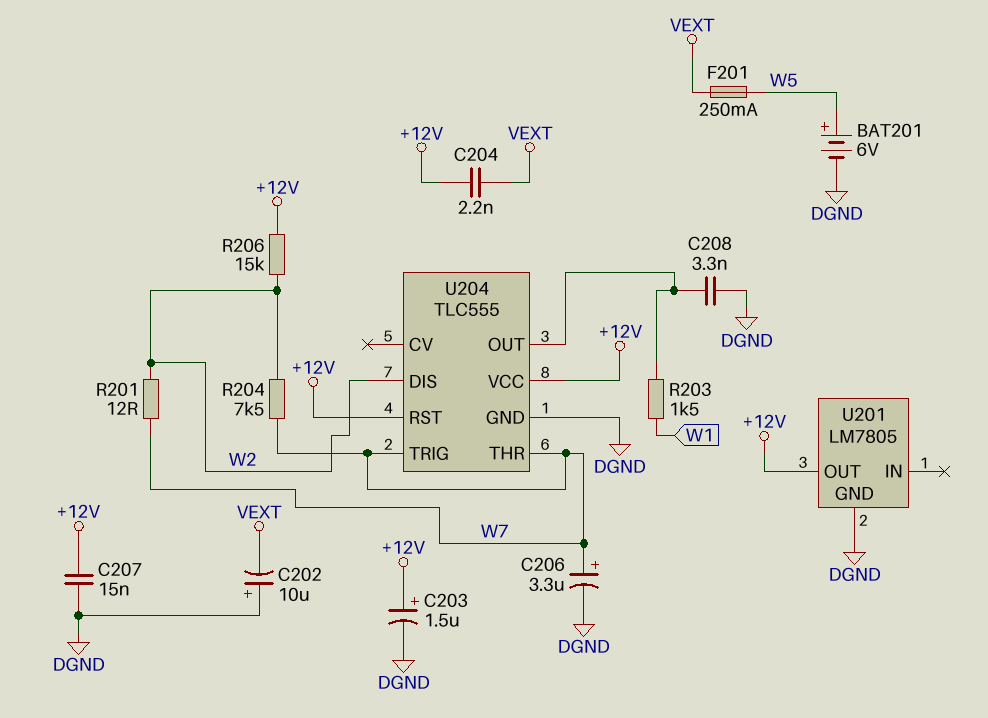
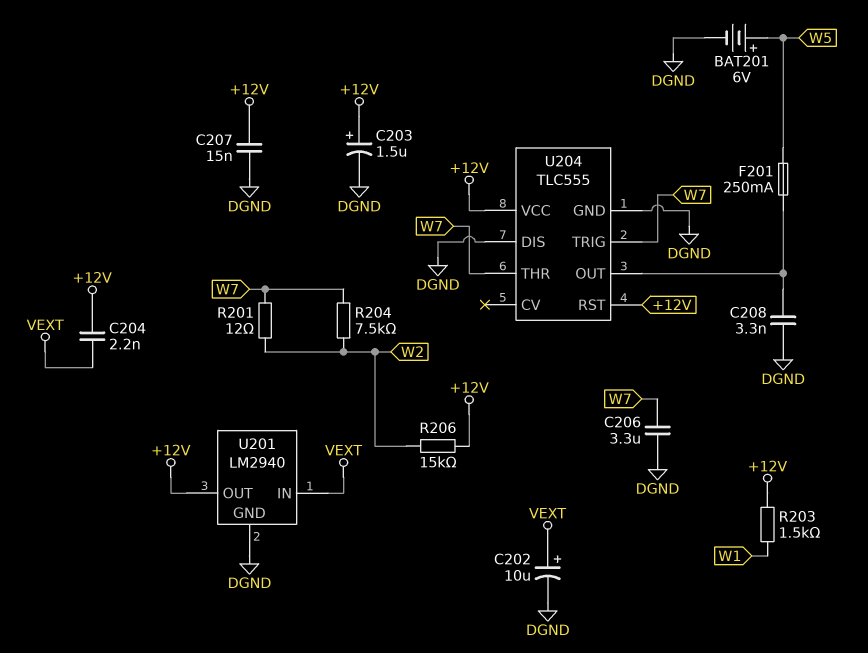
C202: 10uF (plus DGND, minus VEXT) -> 10uF (plus VEXT, minus DGND)
C206: 3.3uF (plus W7, minus DGND) -> 3.3uF (DGND, W7)
F201: 250mA (VEXT, W5) -> 250mA (U204/OUT, W5)
R203: 1.5k (U204/OUT, W1) -> 1.5k (+12V, W1)
U201: LM7805 -> LM2940
U201 pin IN: none -> VEXT
U204 pin DIS: W2 -> DGND

